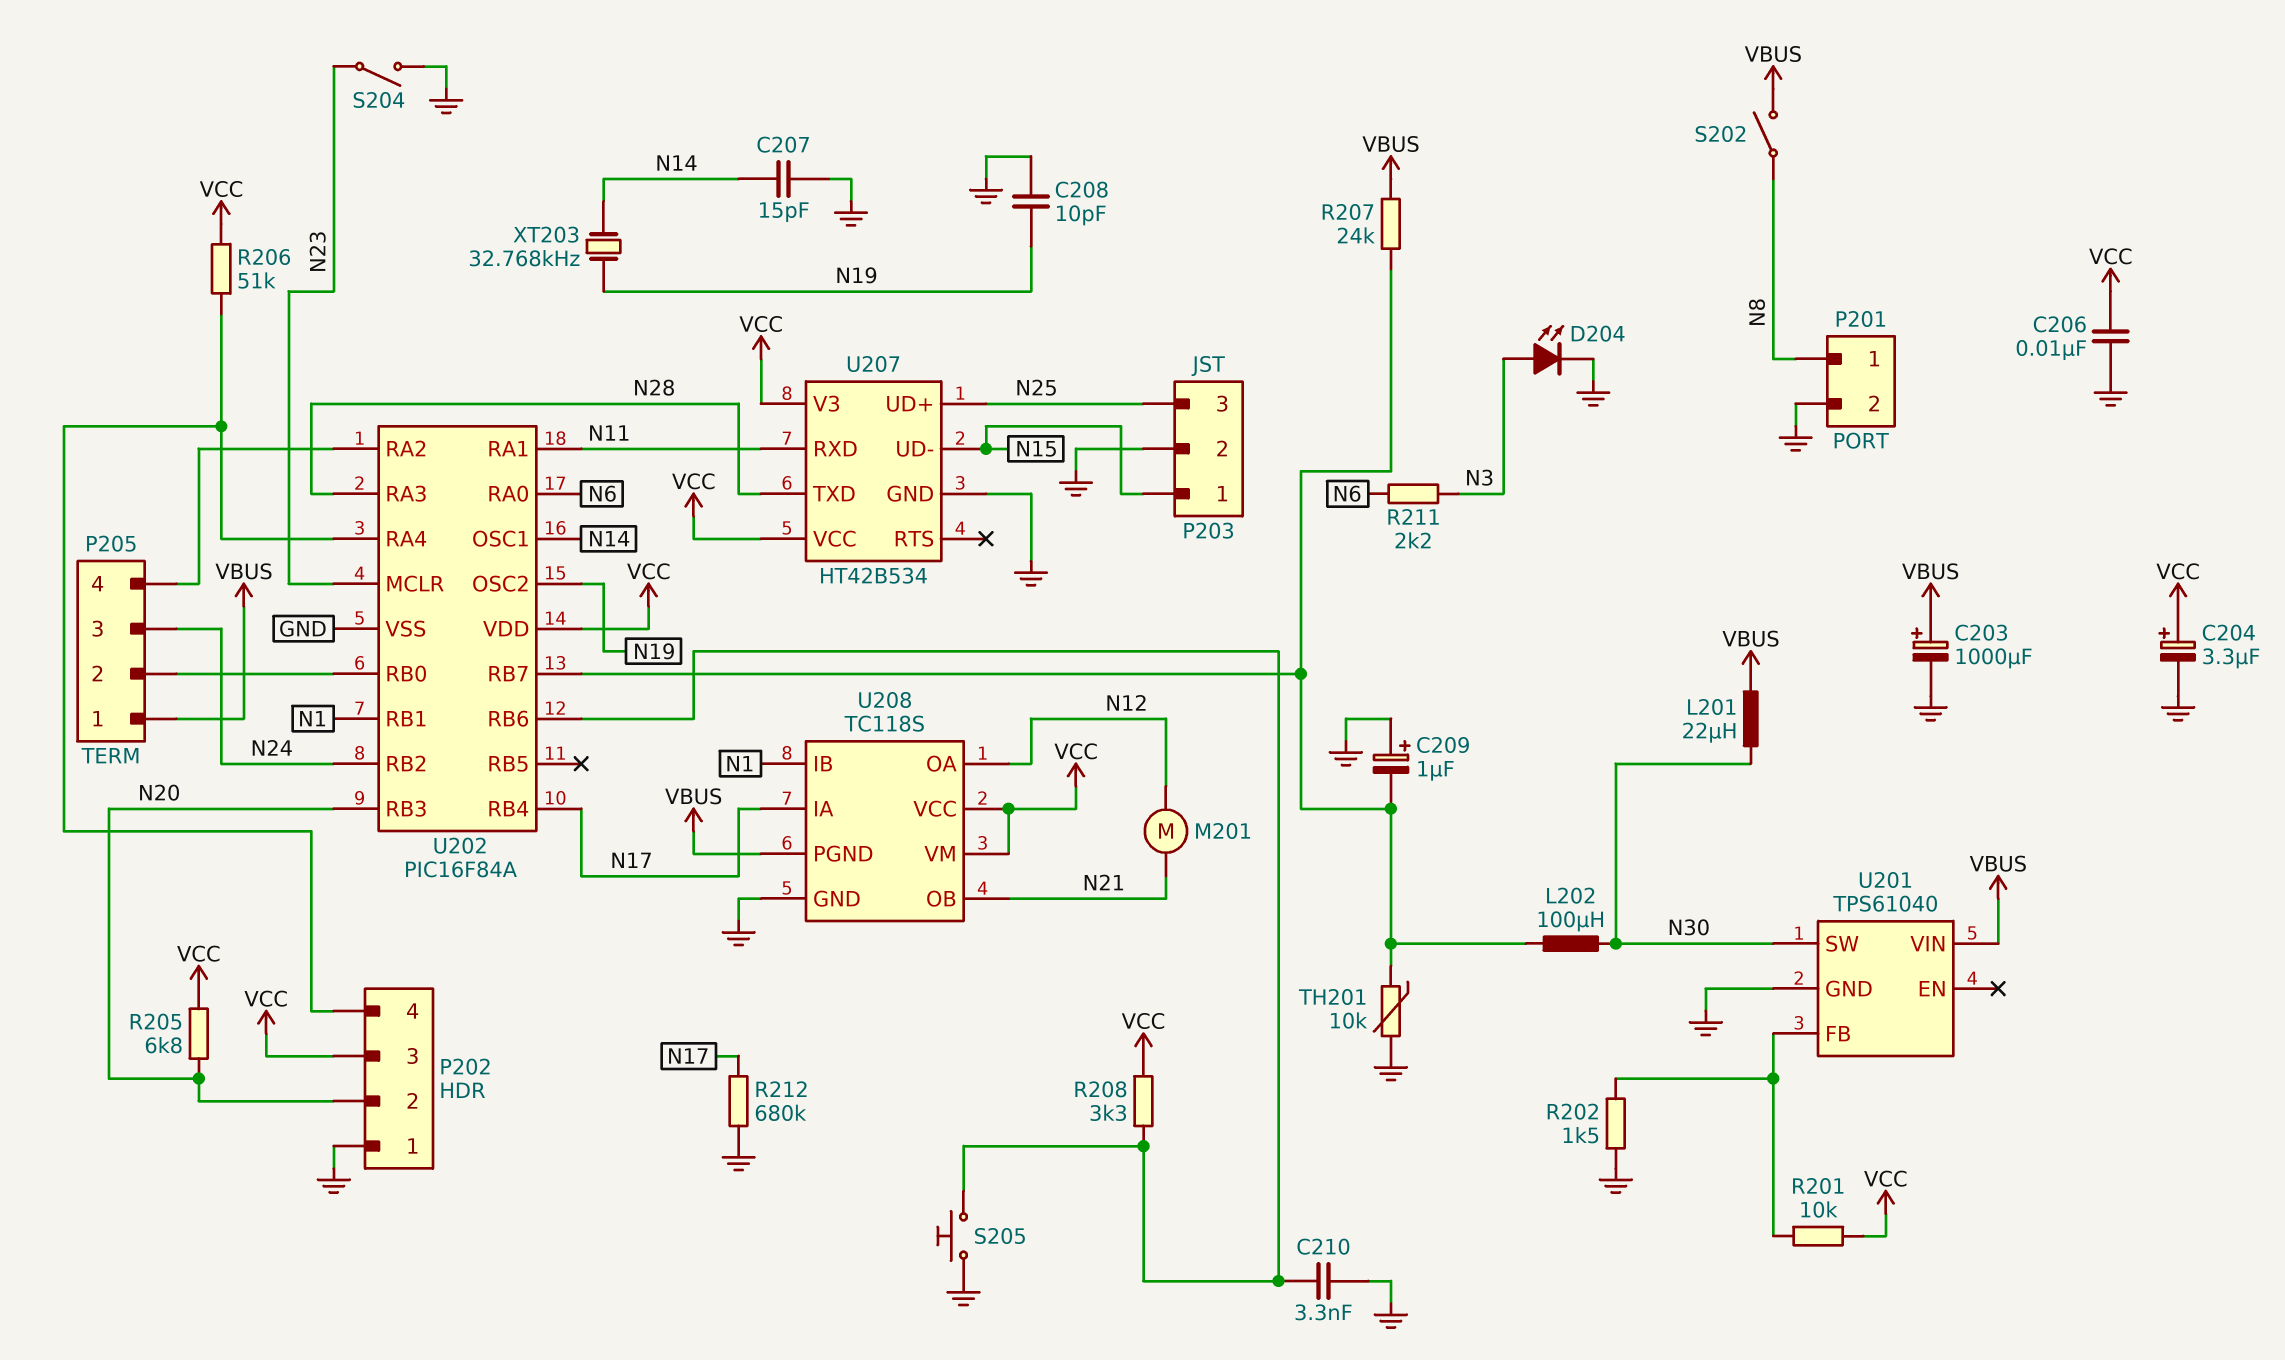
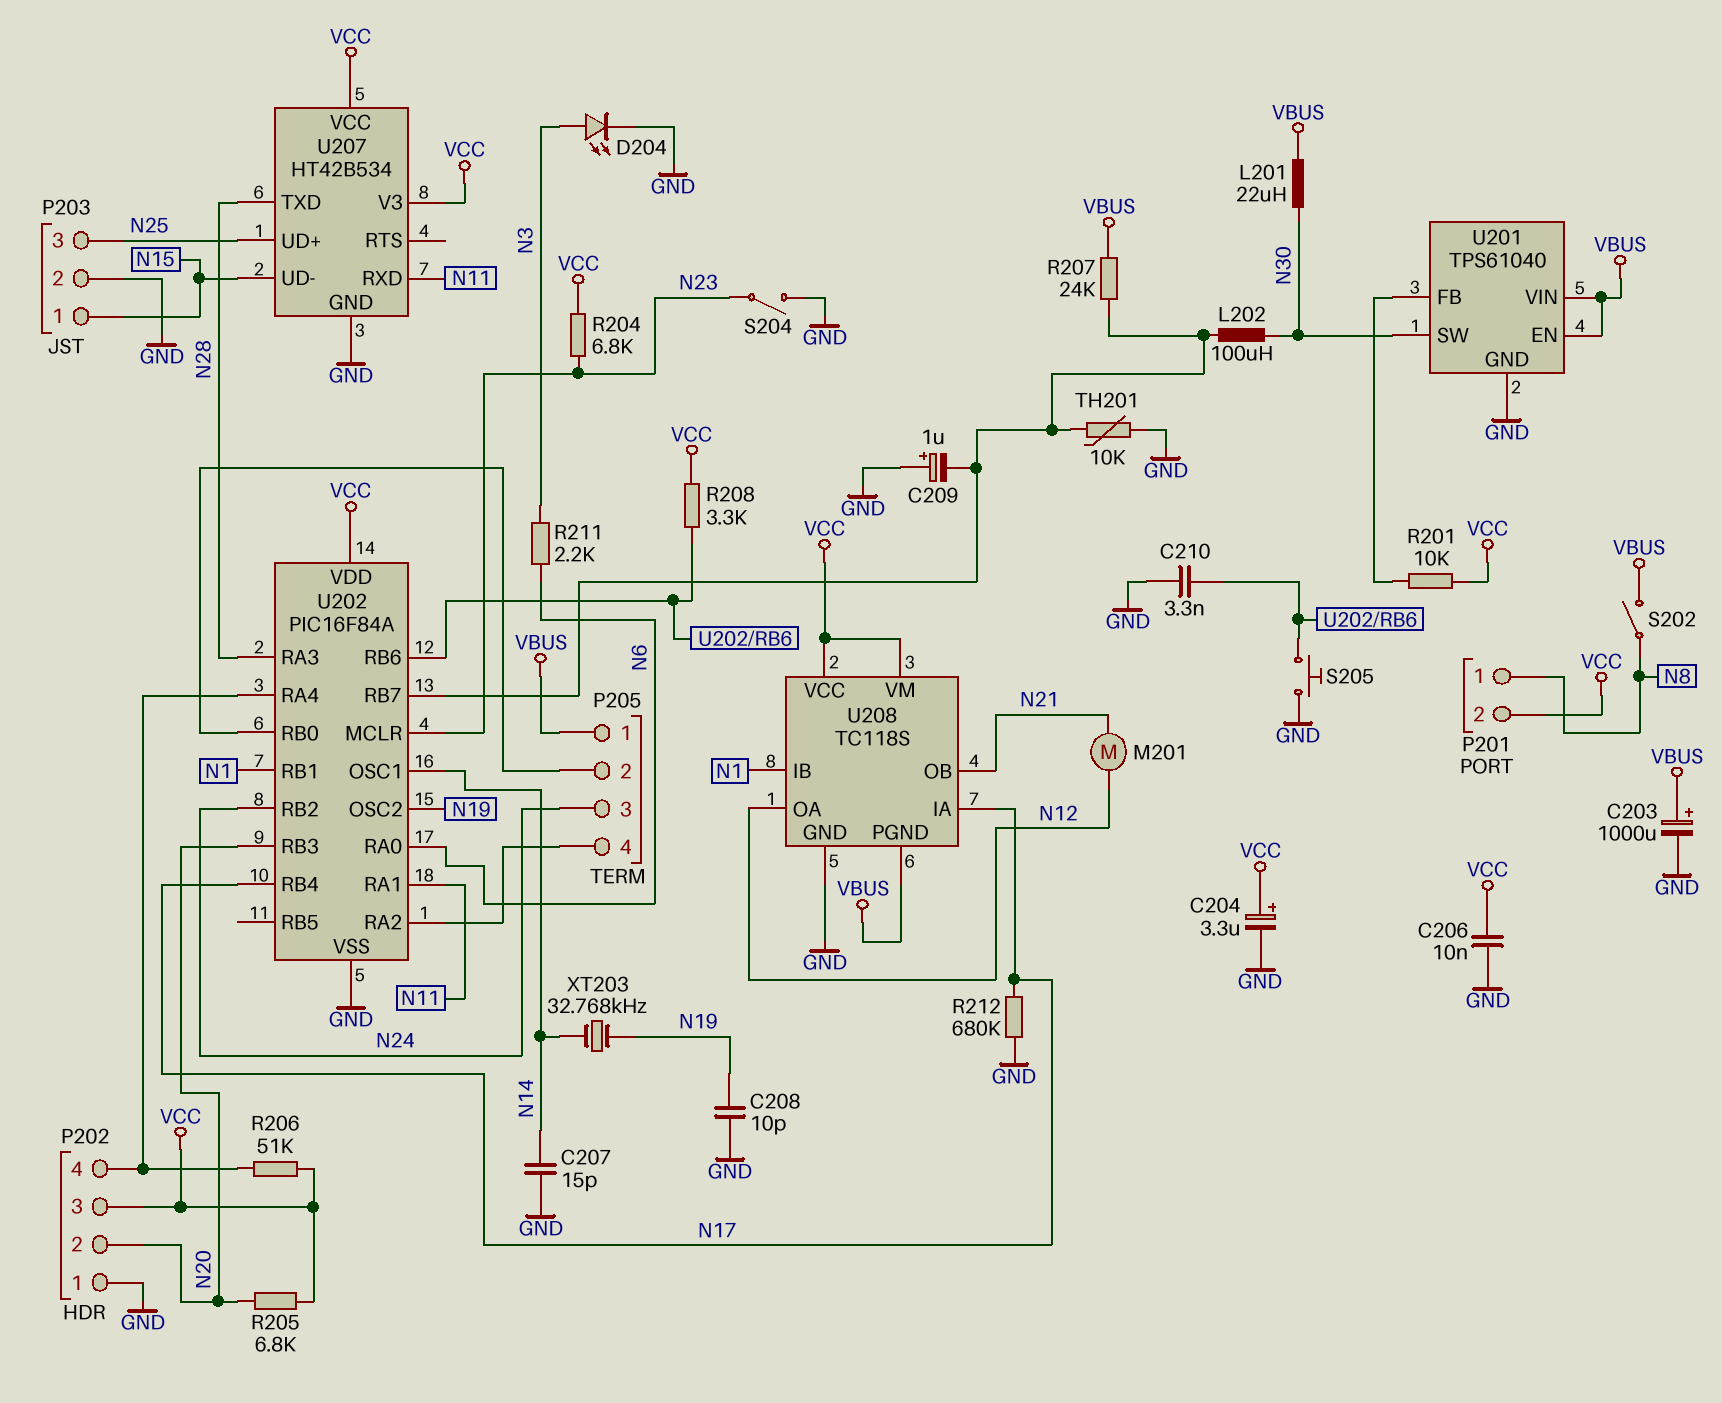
P201 pin 2: GND -> VCC
R202: 1.5k (GND, U201/FB) -> none
R204: none -> 6.8k (N23, VCC)
U201 pin EN: none -> VBUS

